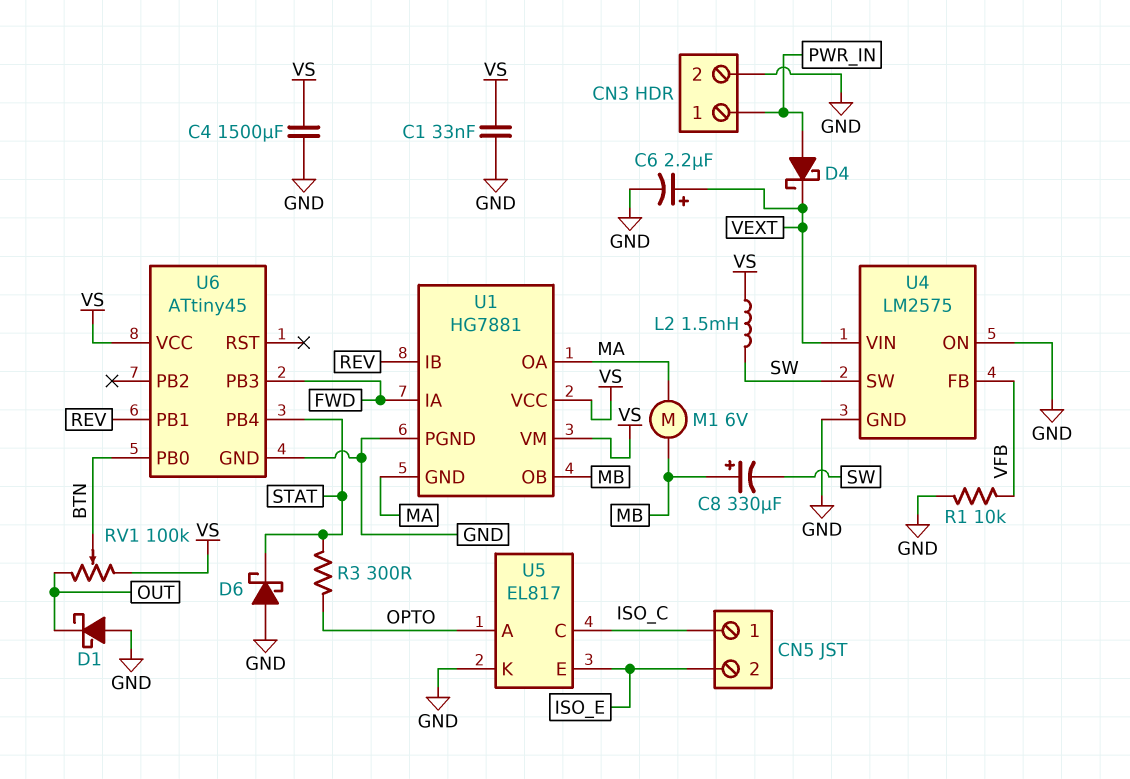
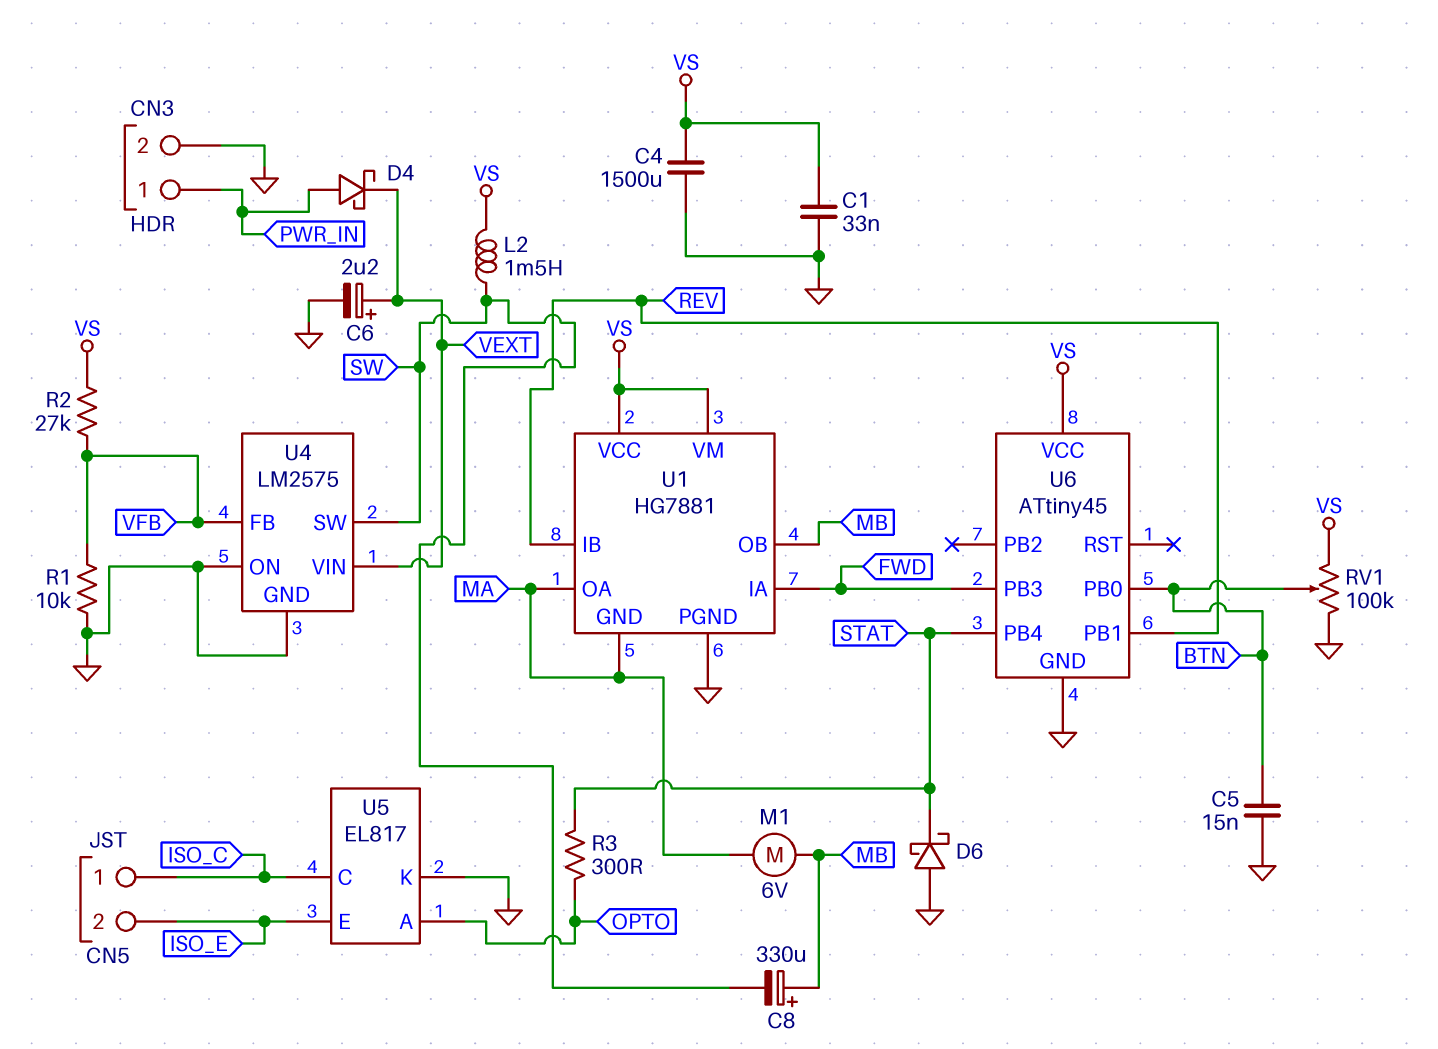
C5: none -> 15nF (BTN, GND)
D1: schottky (A GND, K OUT) -> none
R2: none -> 27k (VFB, VS)
RV1: 100k (OUT, VS, wiper BTN) -> 100k (GND, VS, wiper BTN)

